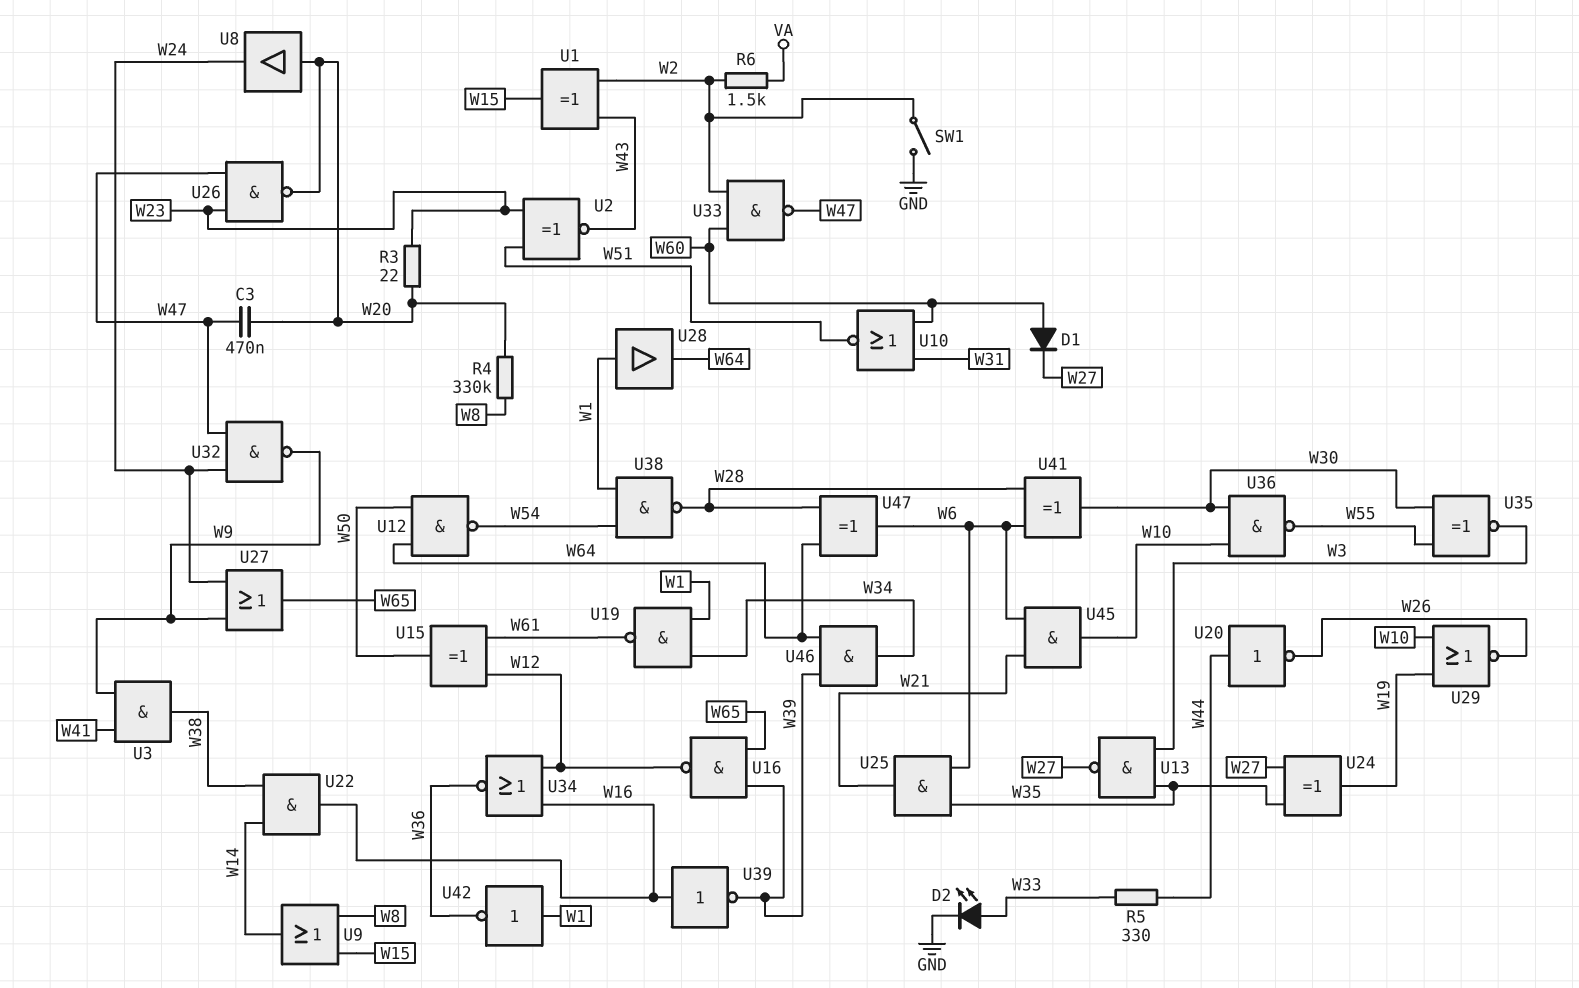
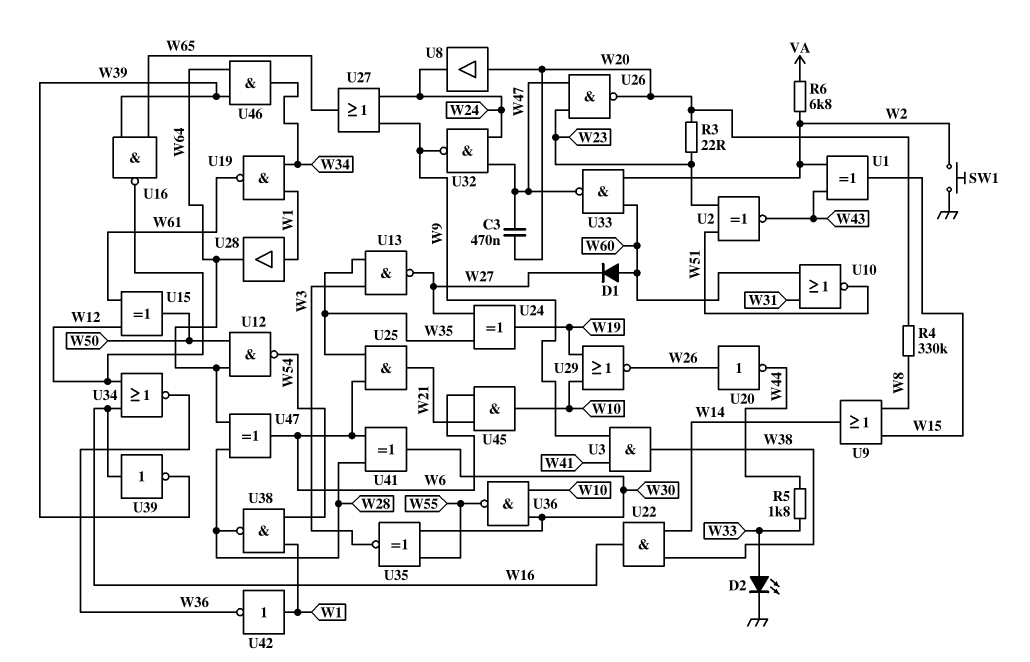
R5: 330 (W33, W44) -> 1.8k (W33, W44)
R6: 1.5k (VA, W2) -> 6.8k (VA, W2)
SW1: switch (GND, W2) -> button (GND, W2)
U20: NOT (in W44, out W26) -> NOT (in W26, out W44)

